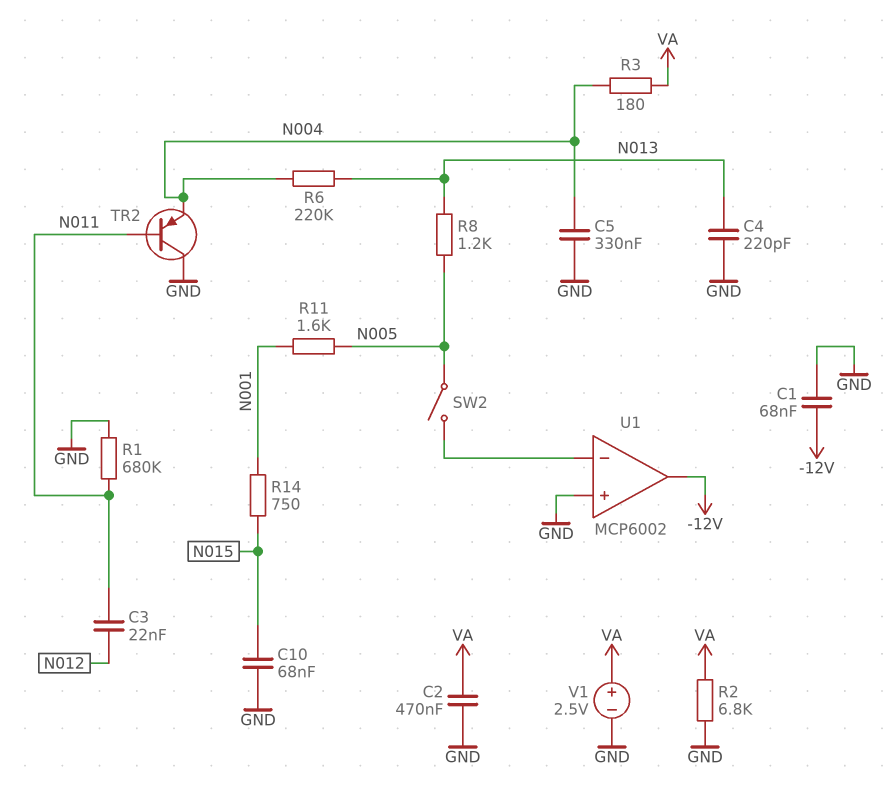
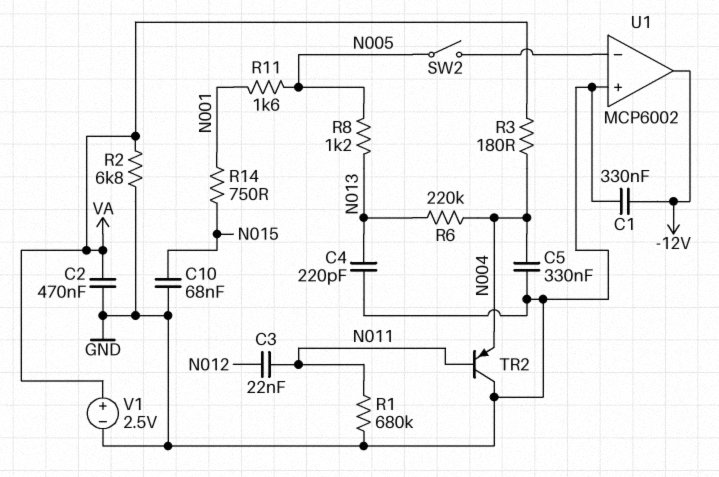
C1: 68nF (-12V, GND) -> 330nF (-12V, GND)

